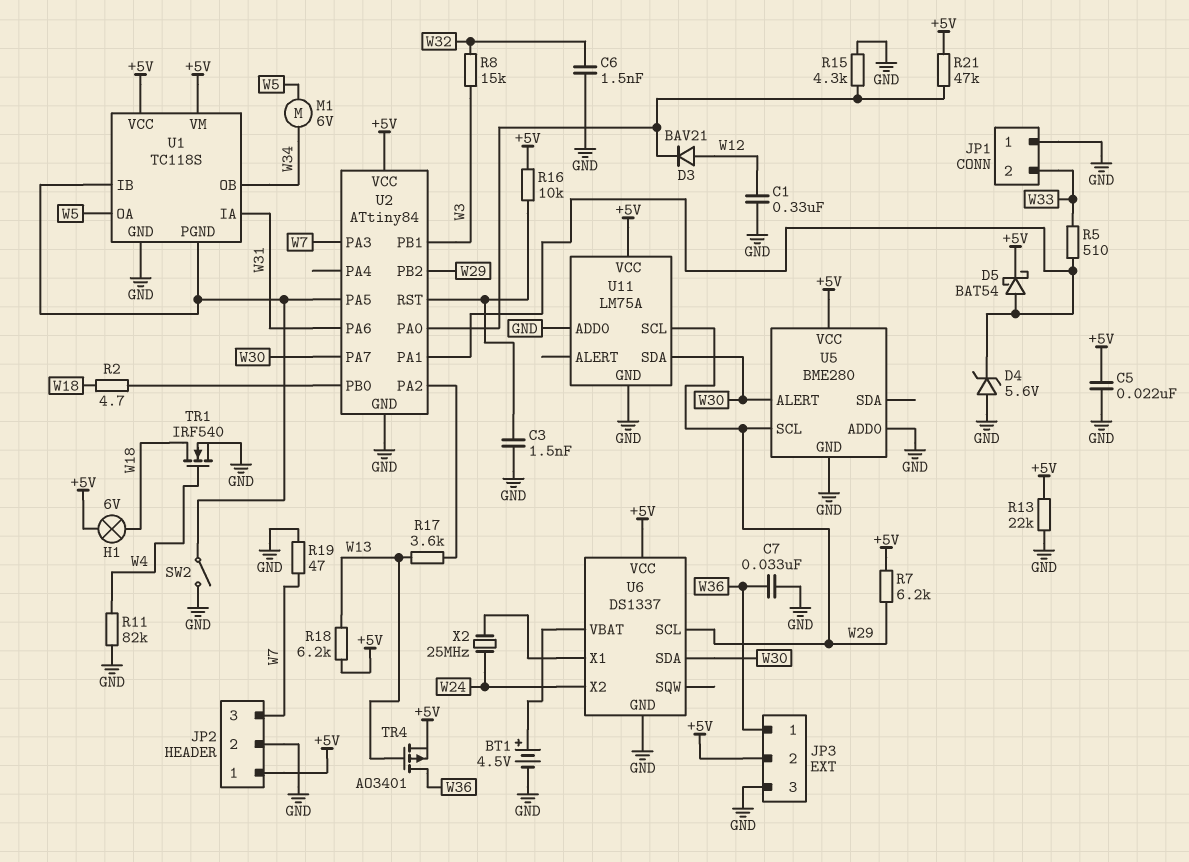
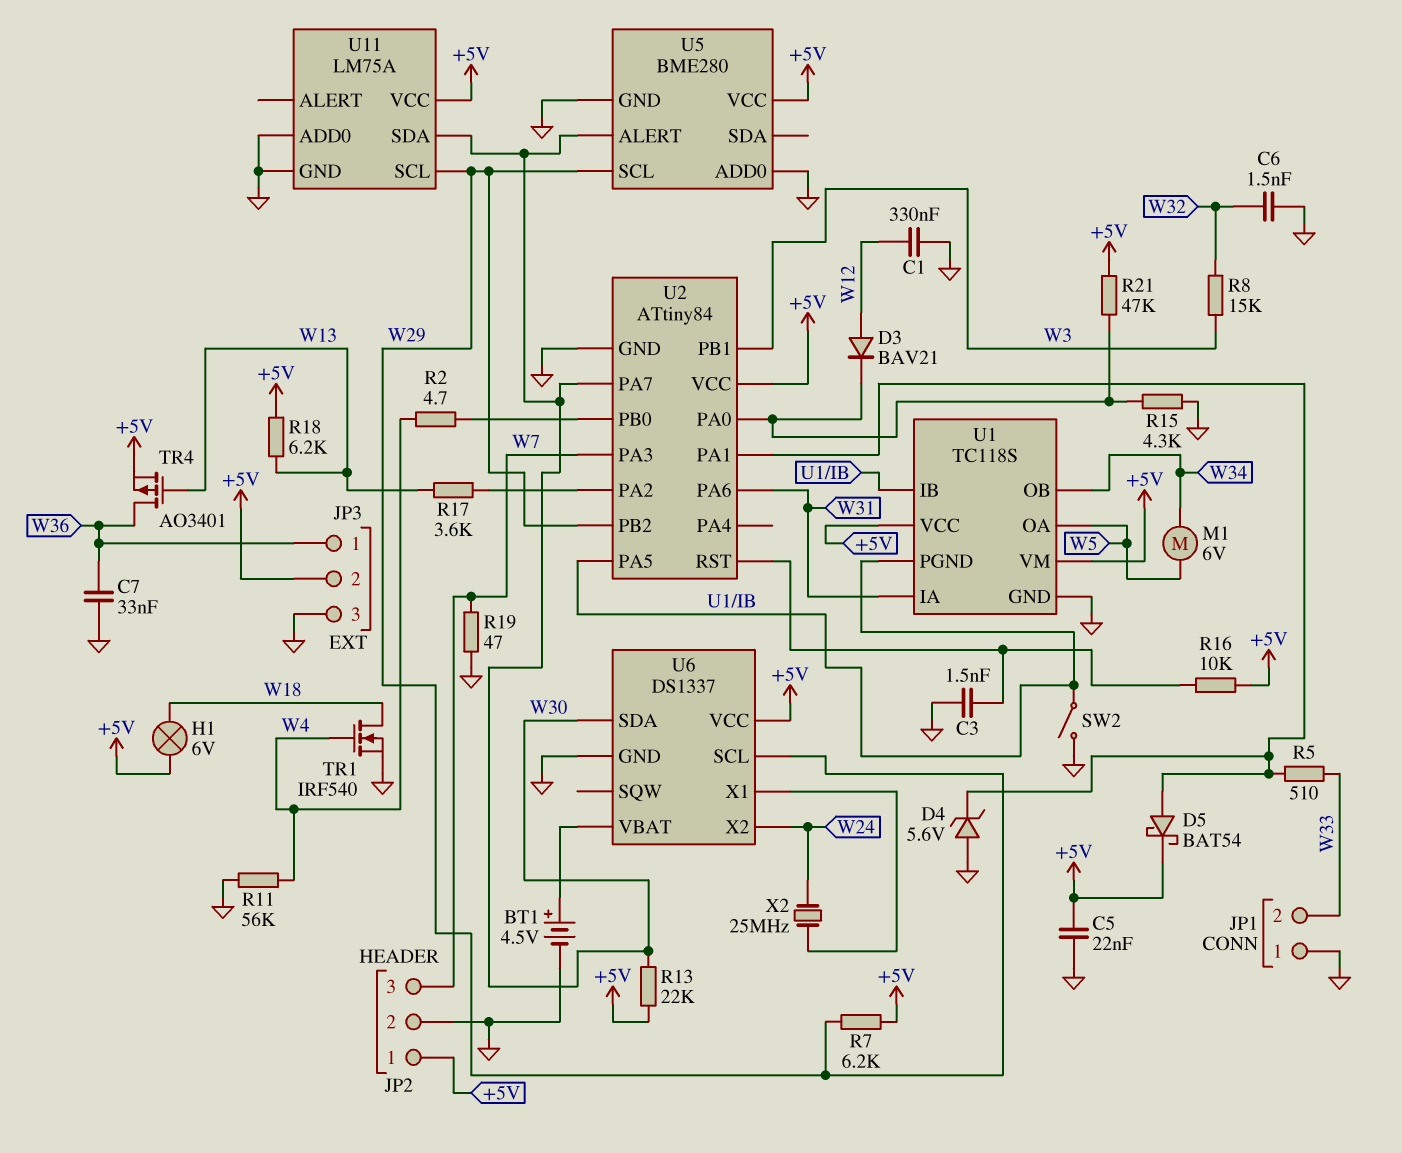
R2: 4.7 (U2/PB0, W18) -> 4.7 (U2/PB0, W4)
R11: 82k (GND, W4) -> 56k (GND, W4)
R13: 22k (+5V, GND) -> 22k (+5V, W30)

